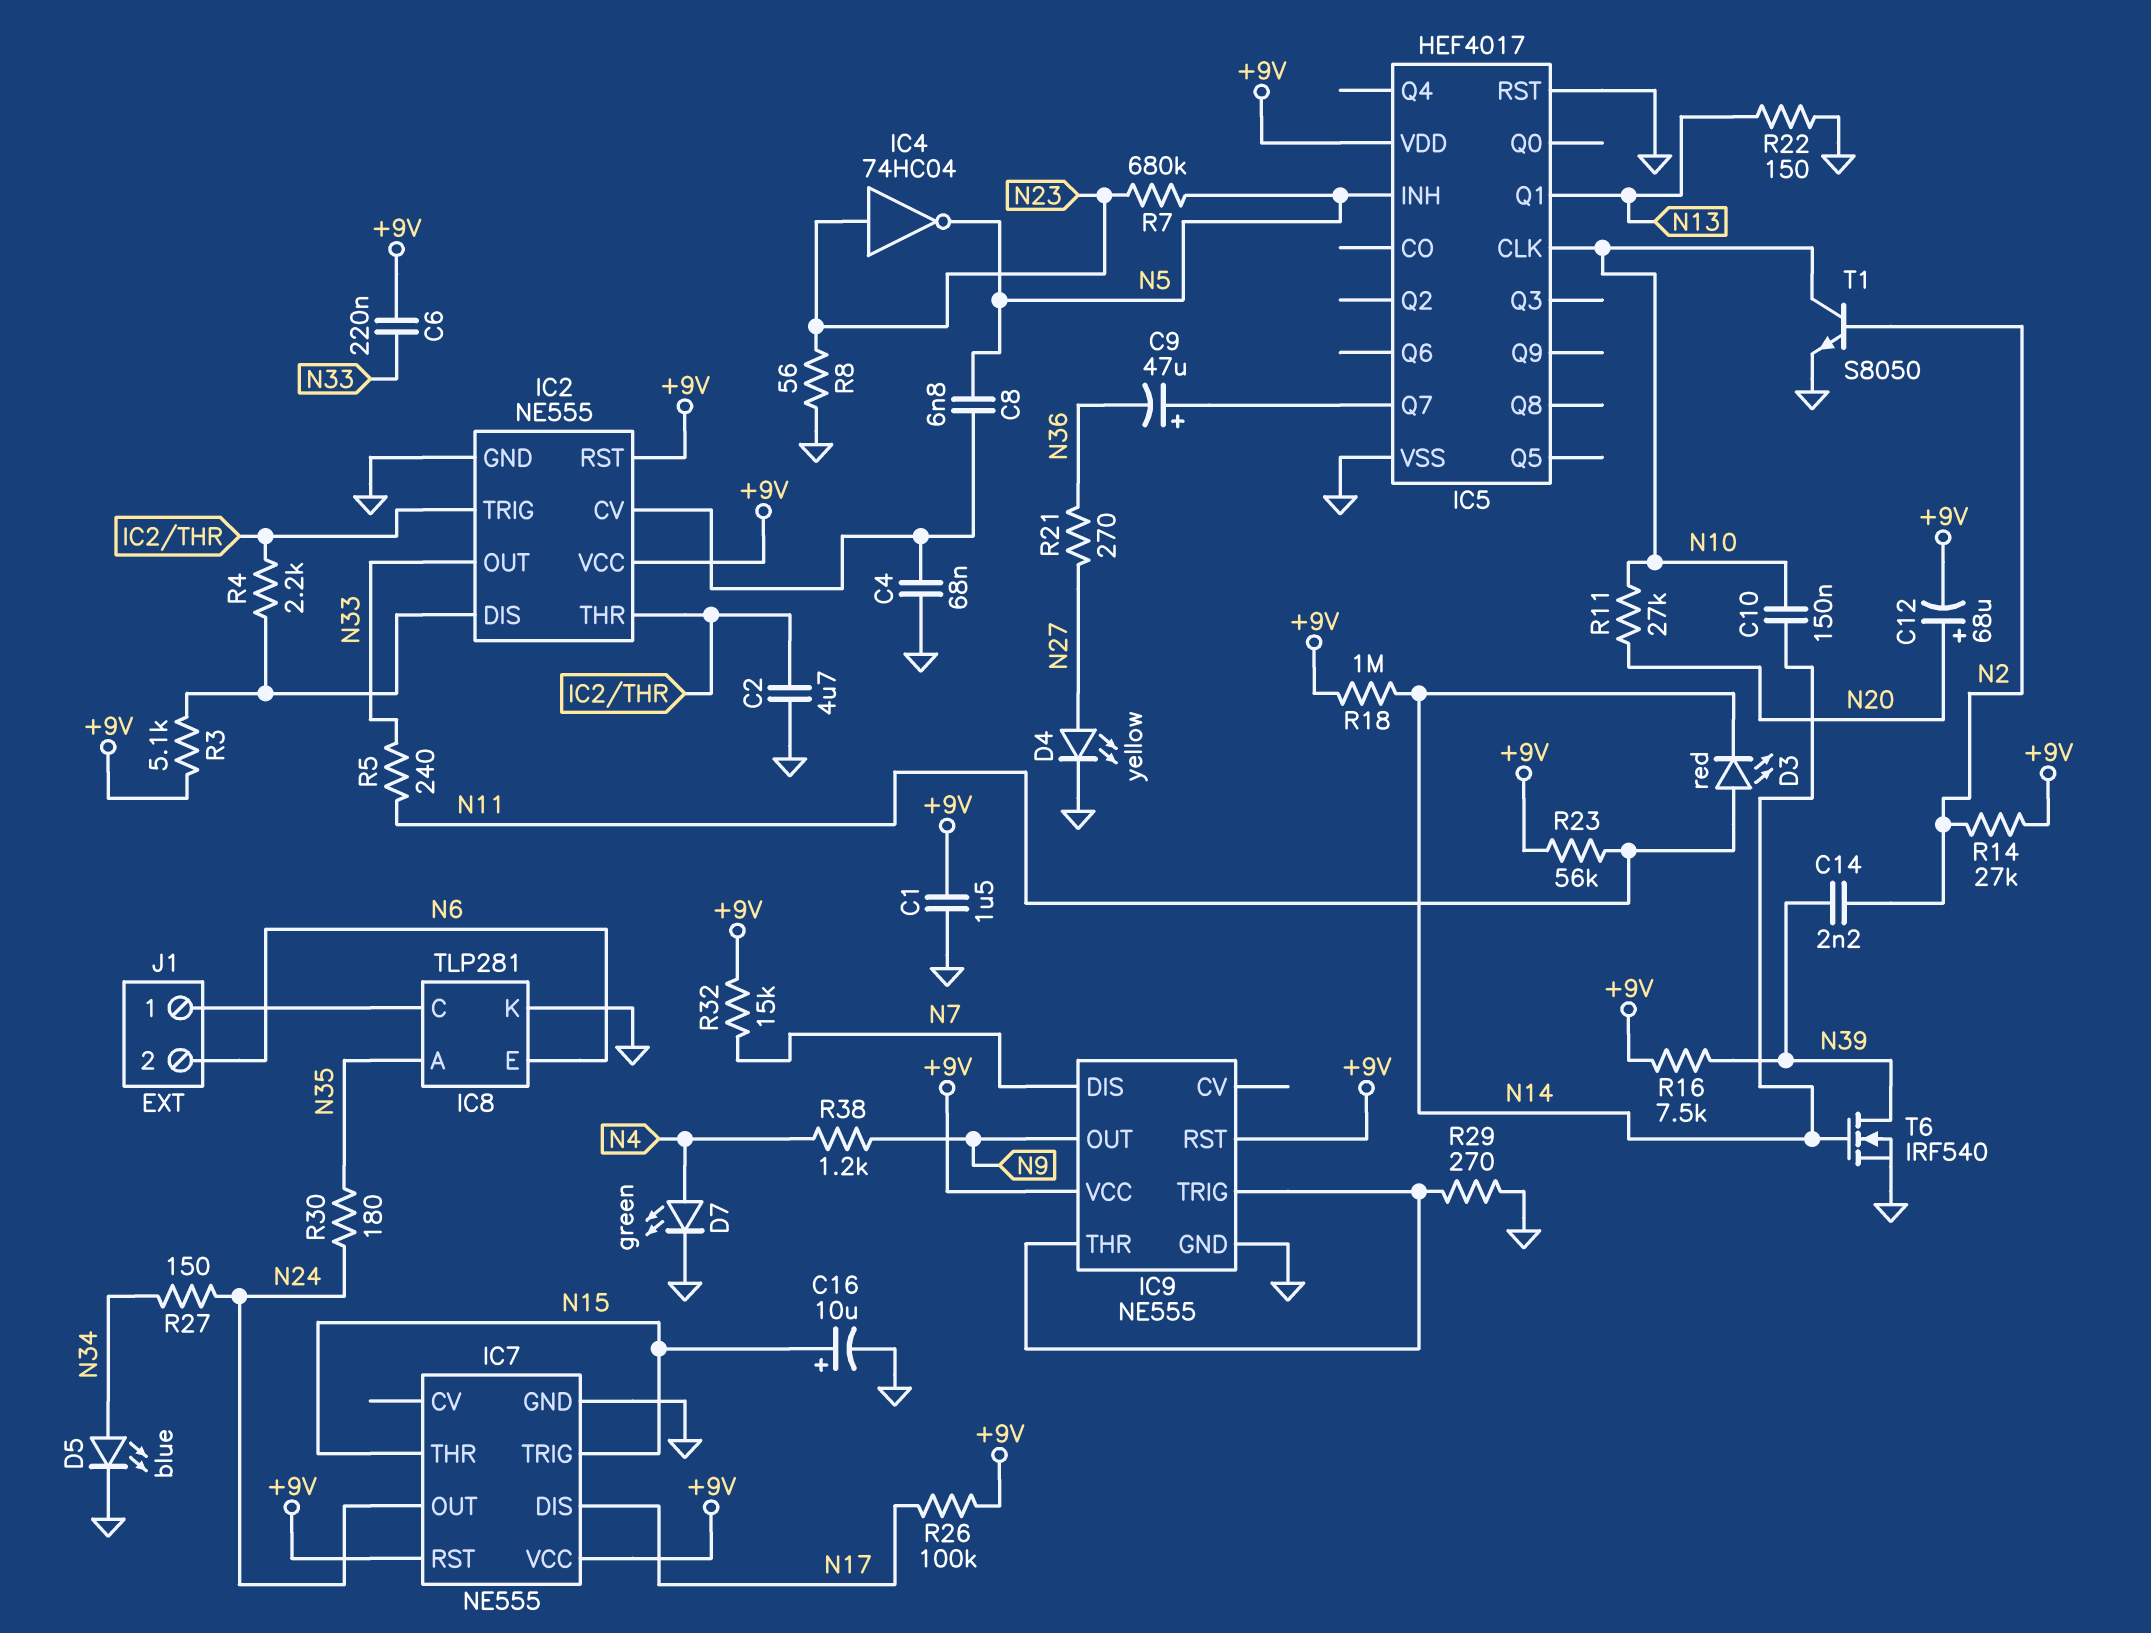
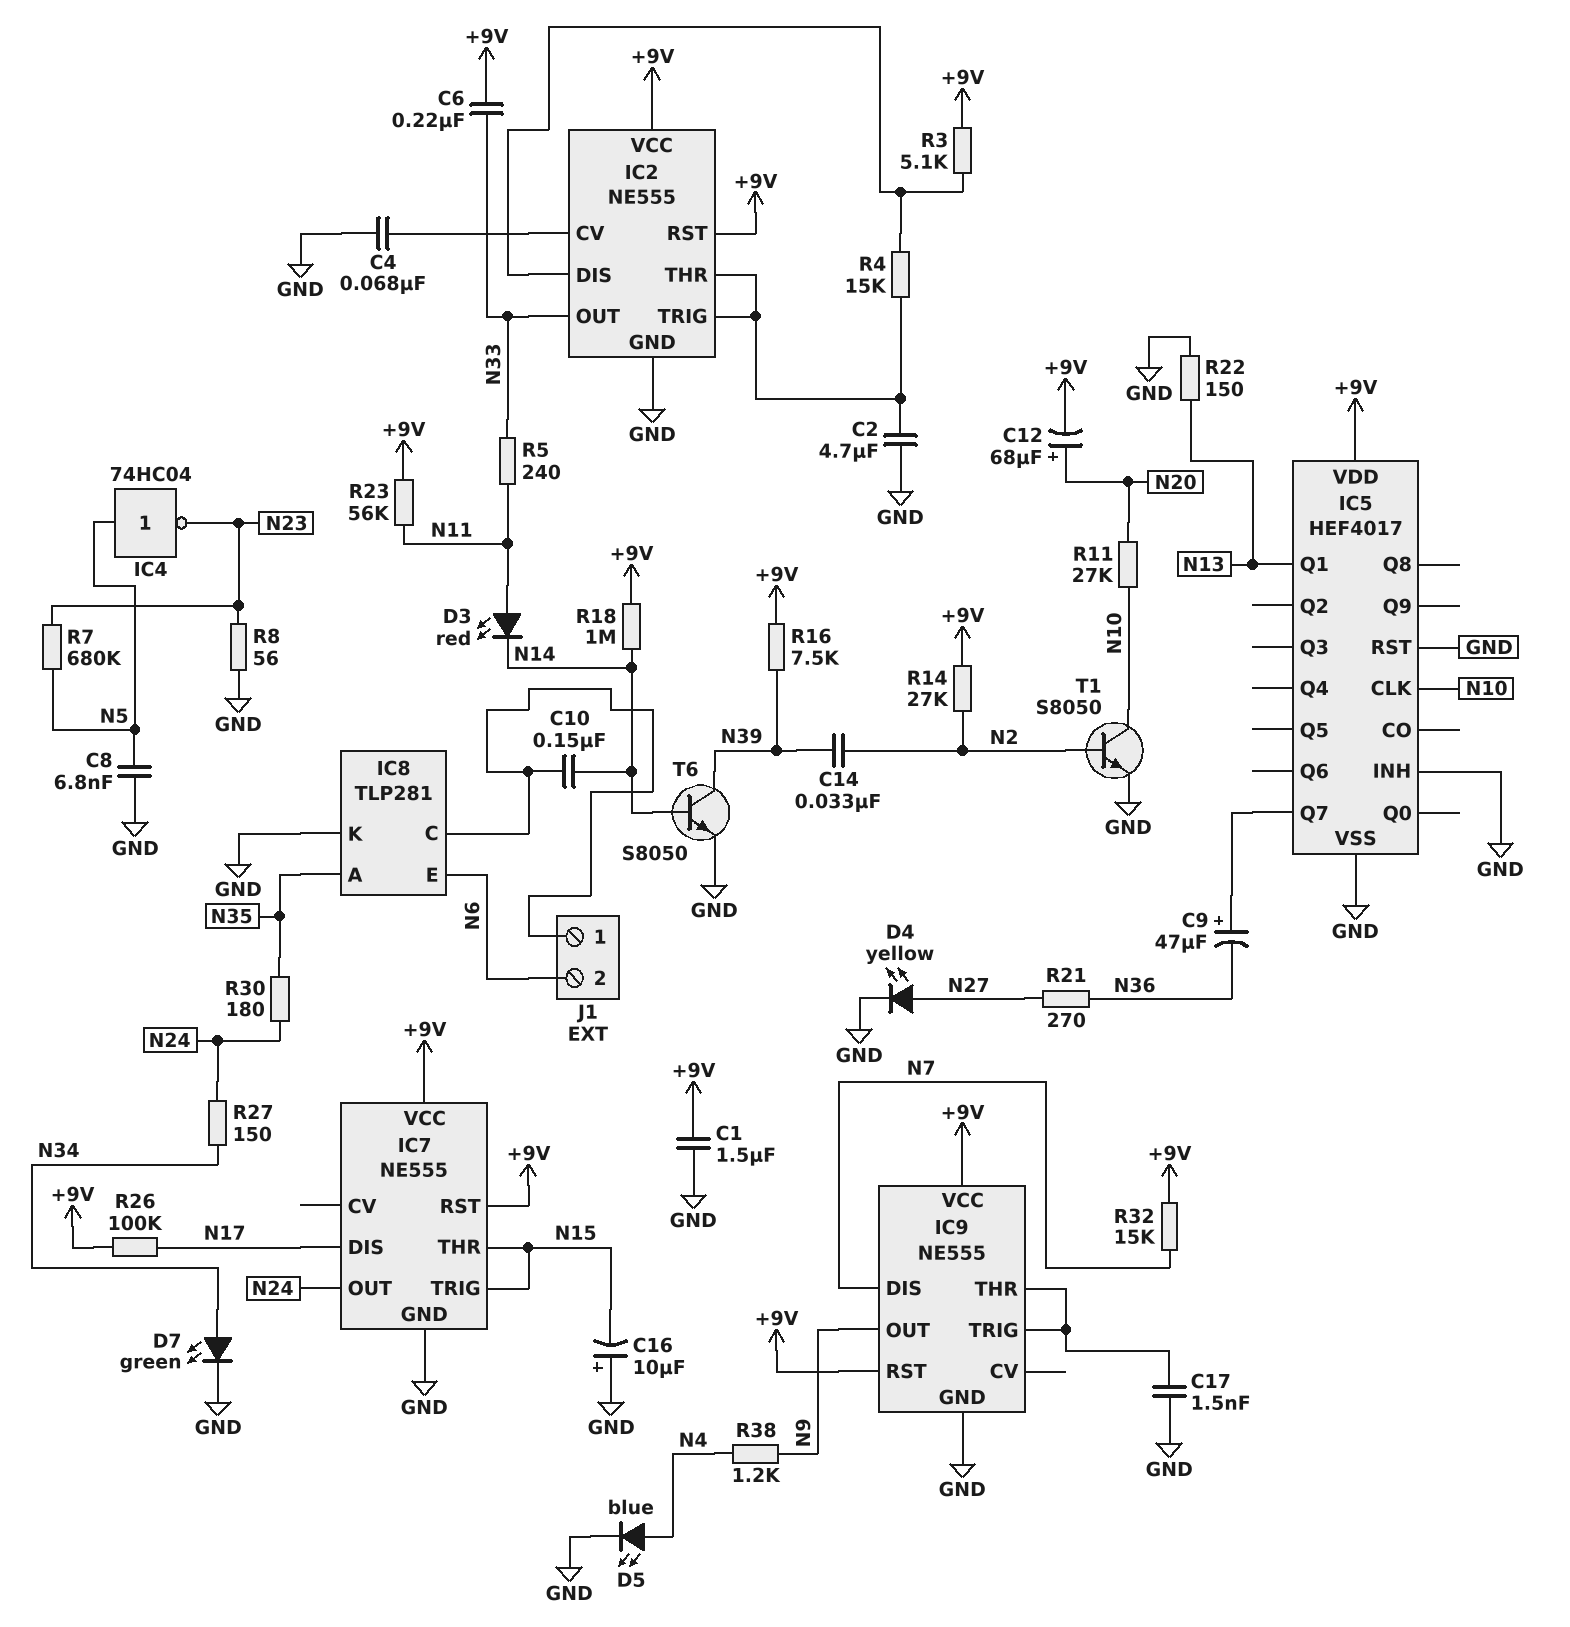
C8: 6.8nF (IC2/CV, N5) -> 6.8nF (GND, N5)
C10: 150nF (N10, N14) -> 150nF (IC8/C, N14)
C14: 2.2nF (N2, N39) -> 33nF (N2, N39)
C16: 10uF (plus N15, minus GND) -> 10uF (plus GND, minus N15)
C17: none -> 1.5nF (GND, IC9/THR)
D5: LED blue (A N34, K GND) -> LED blue (A N4, K GND)
D7: LED green (A N4, K GND) -> LED green (A N34, K GND)
IC4: NOT 74HC04 (in N23, out N5) -> NOT 74HC04 (in N5, out N23)
IC5 pin INH: N5 -> GND
R4: 2.2k (IC2/DIS, IC2/THR) -> 15k (IC2/DIS, IC2/THR)
R29: 270 (GND, IC9/THR) -> none
T6: NMOS IRF540 (G N14, D N39, S GND) -> NPN S8050 (B N14, C N39, E GND)

